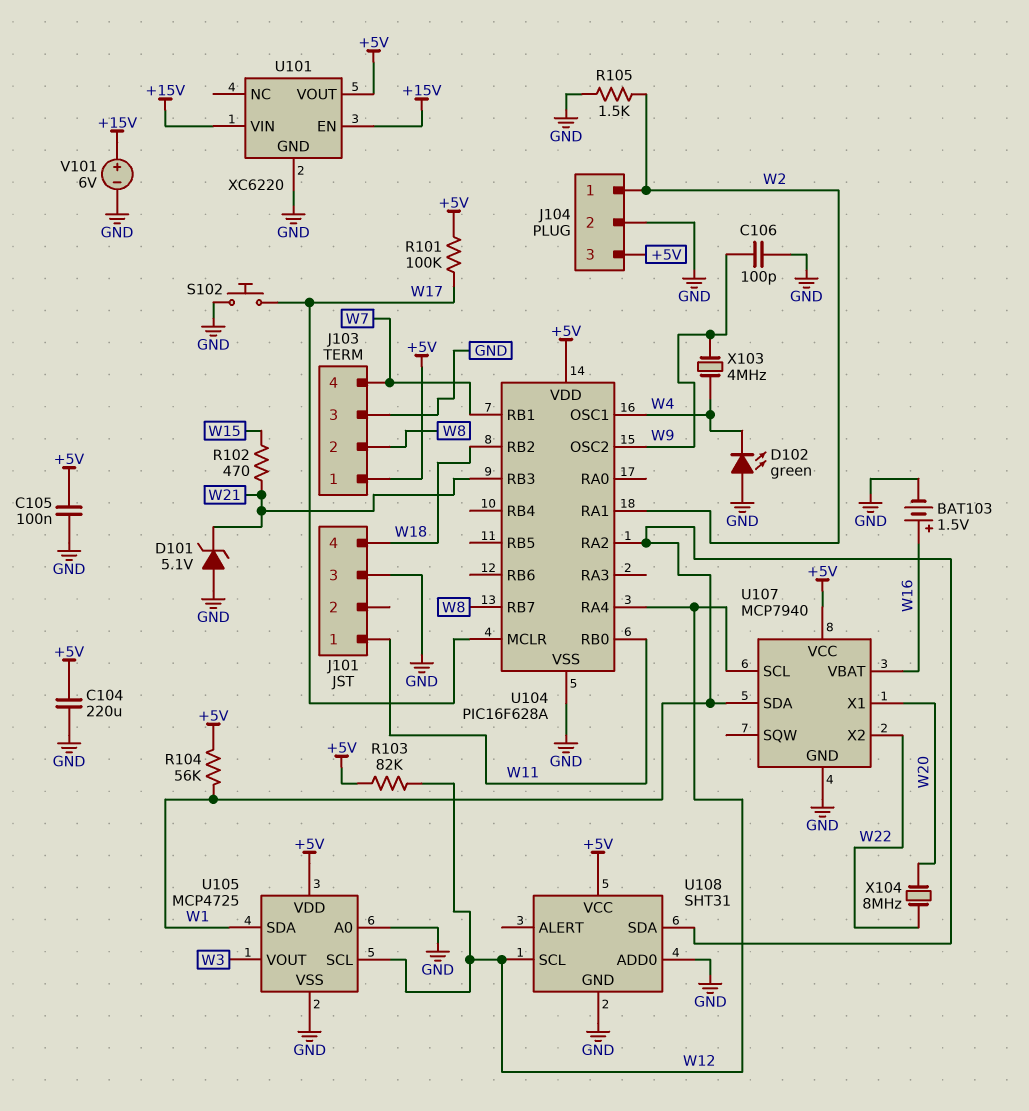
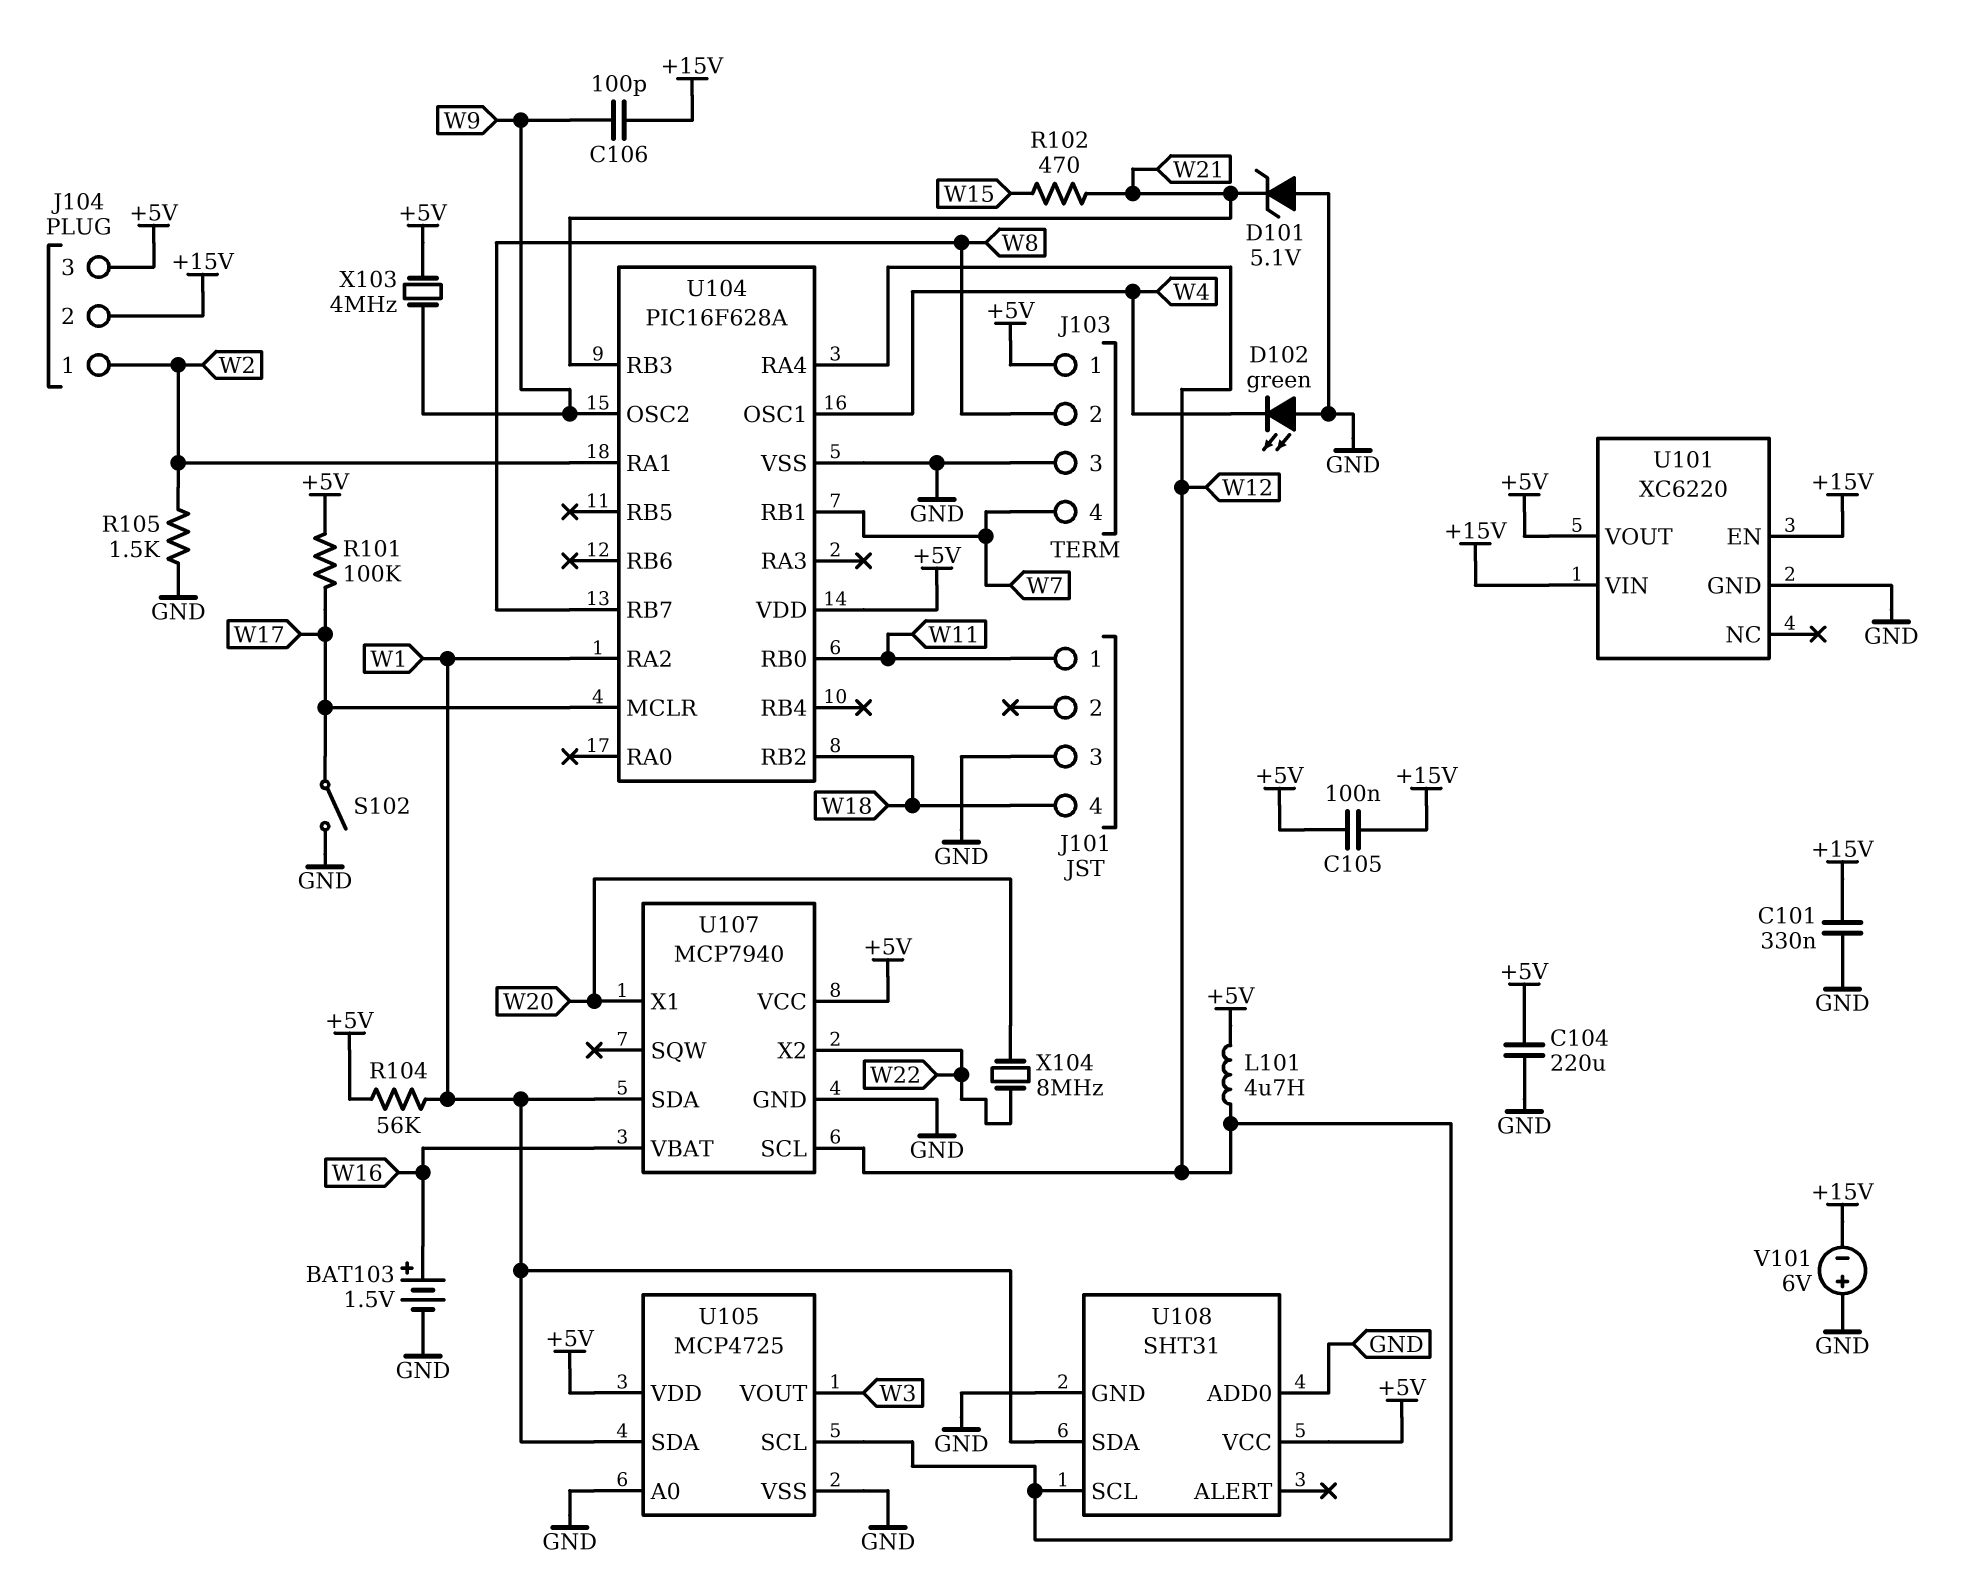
C101: none -> 330nF (+15V, GND)
C105: 100nF (+5V, GND) -> 100nF (+5V, +15V)
C106: 100pF (GND, W9) -> 100pF (+15V, W9)
J104 pin 2: GND -> +15V
L101: none -> 4.7uH (+5V, W12)
R103: 82k (+5V, W12) -> none
S102: button (GND, W17) -> switch (GND, W17)
V101: 6V (plus +15V, minus GND) -> 6V (plus GND, minus +15V)
X103: 4MHz (W4, W9) -> 4MHz (+5V, W9)

